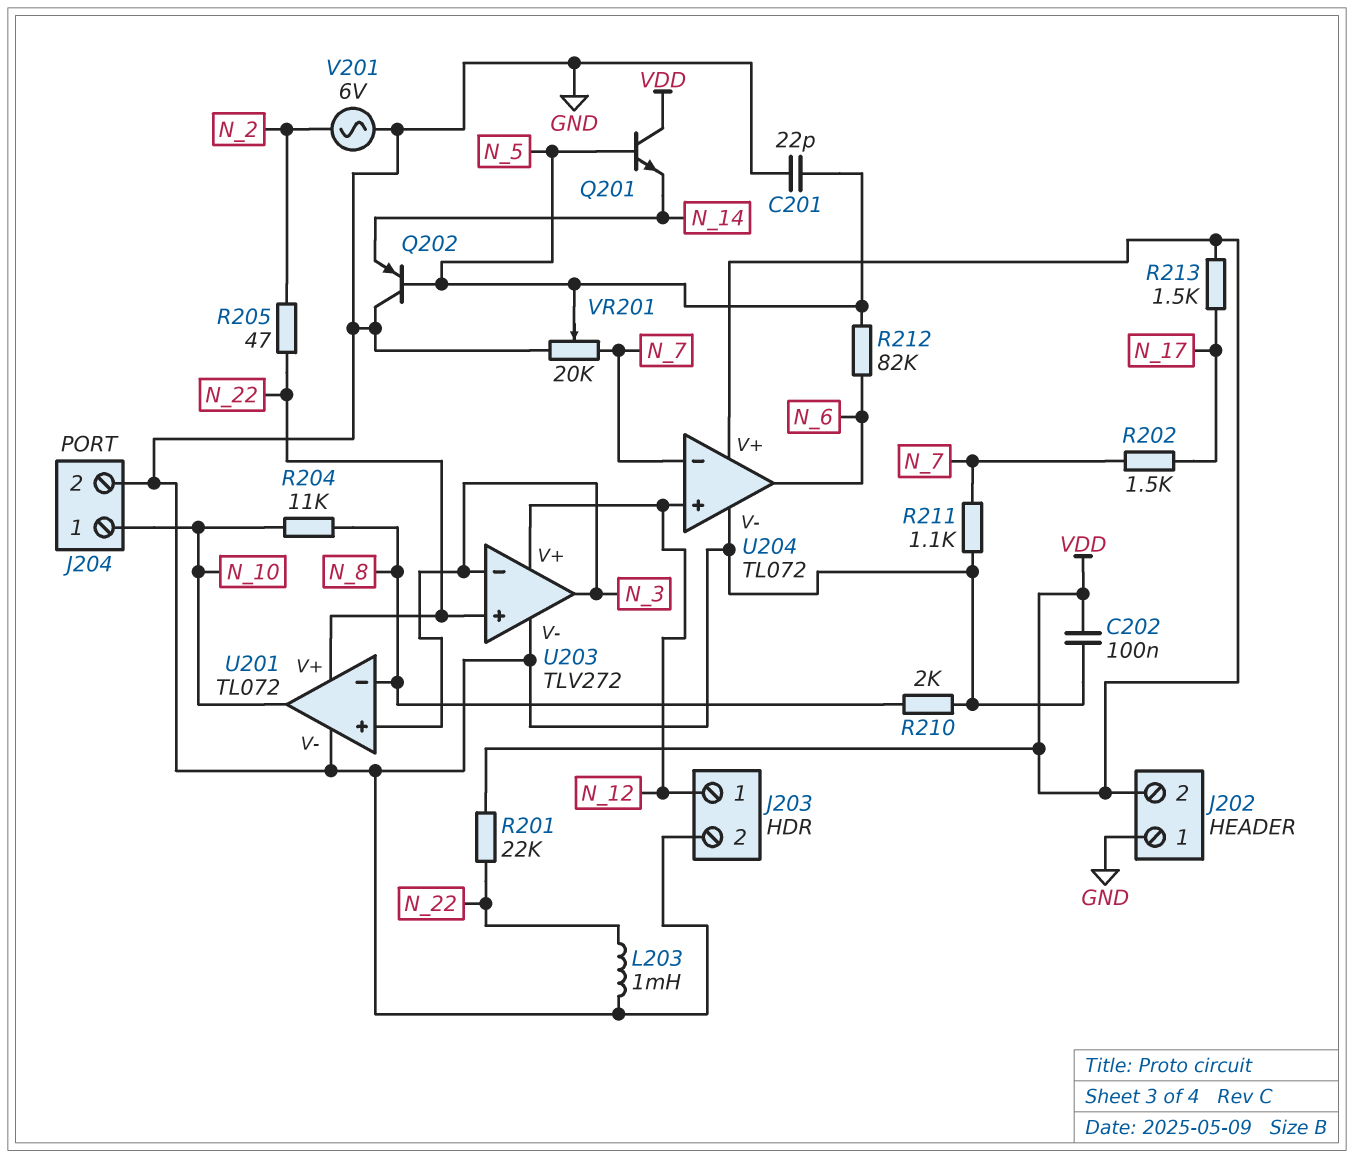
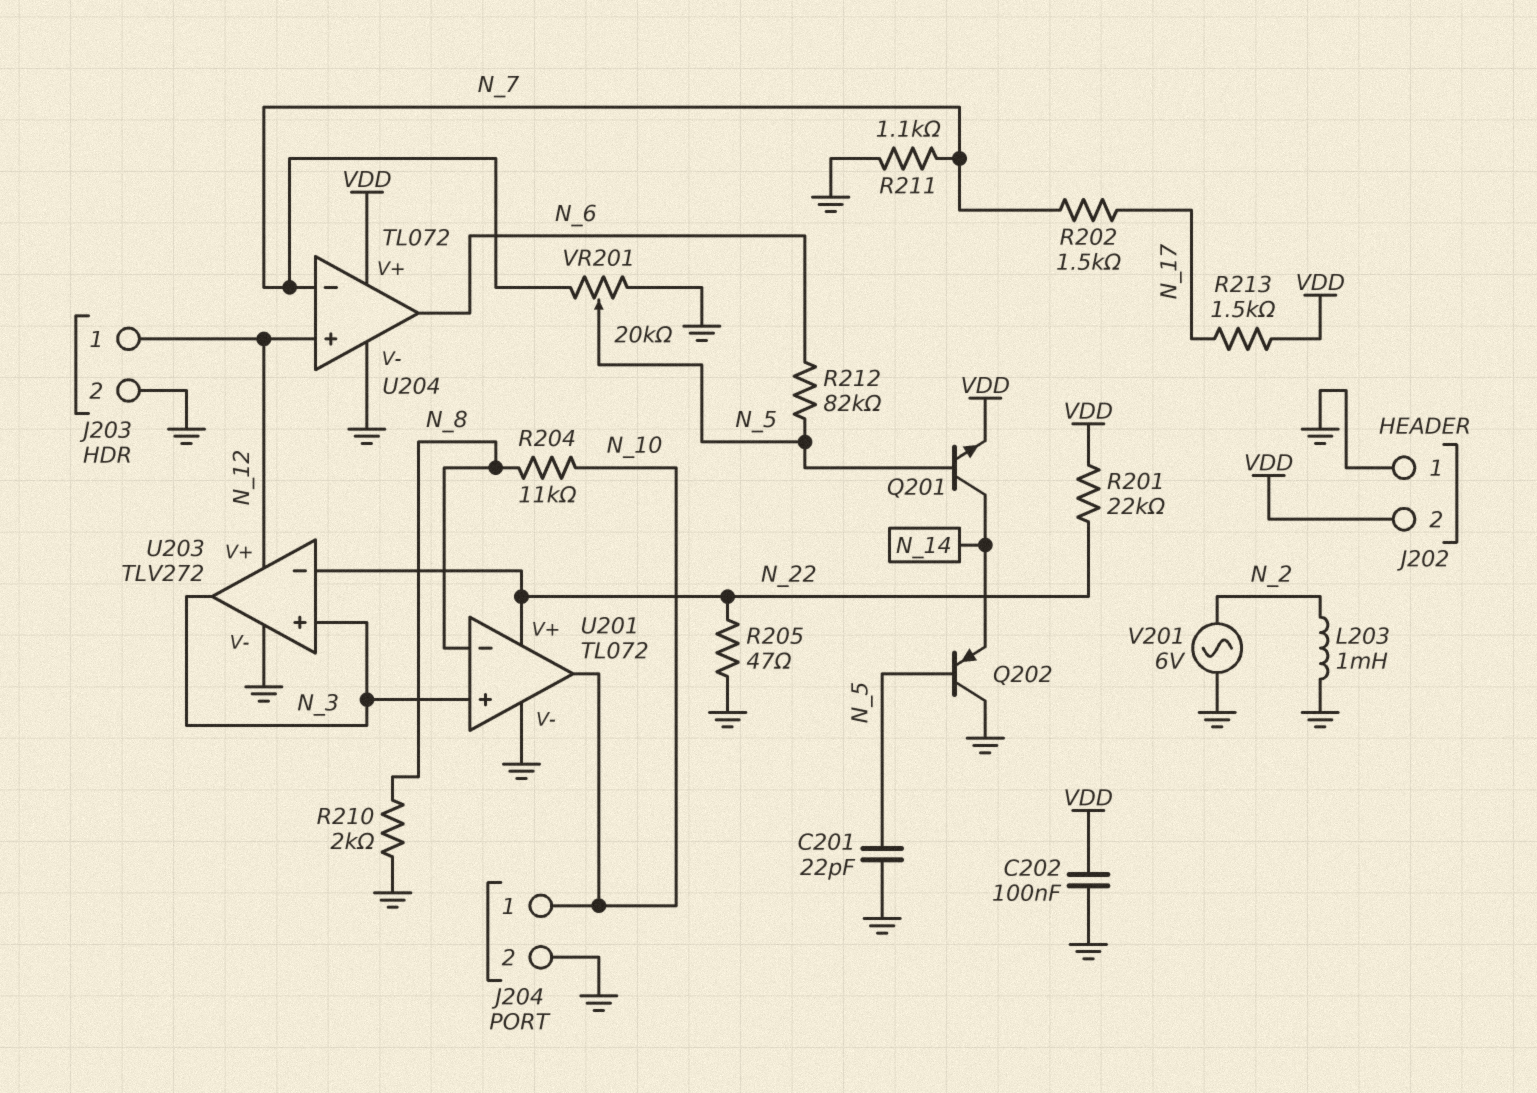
L203: 1mH (GND, N_22) -> 1mH (GND, N_2)
Q201: NPN (B N_5, C VDD, E N_14) -> NPN (B N_5, C N_14, E VDD)
R205: 47 (N_2, N_22) -> 47 (GND, N_22)
U203 pin in+: N_22 -> N_3
U203 pin in-: N_3 -> N_22

